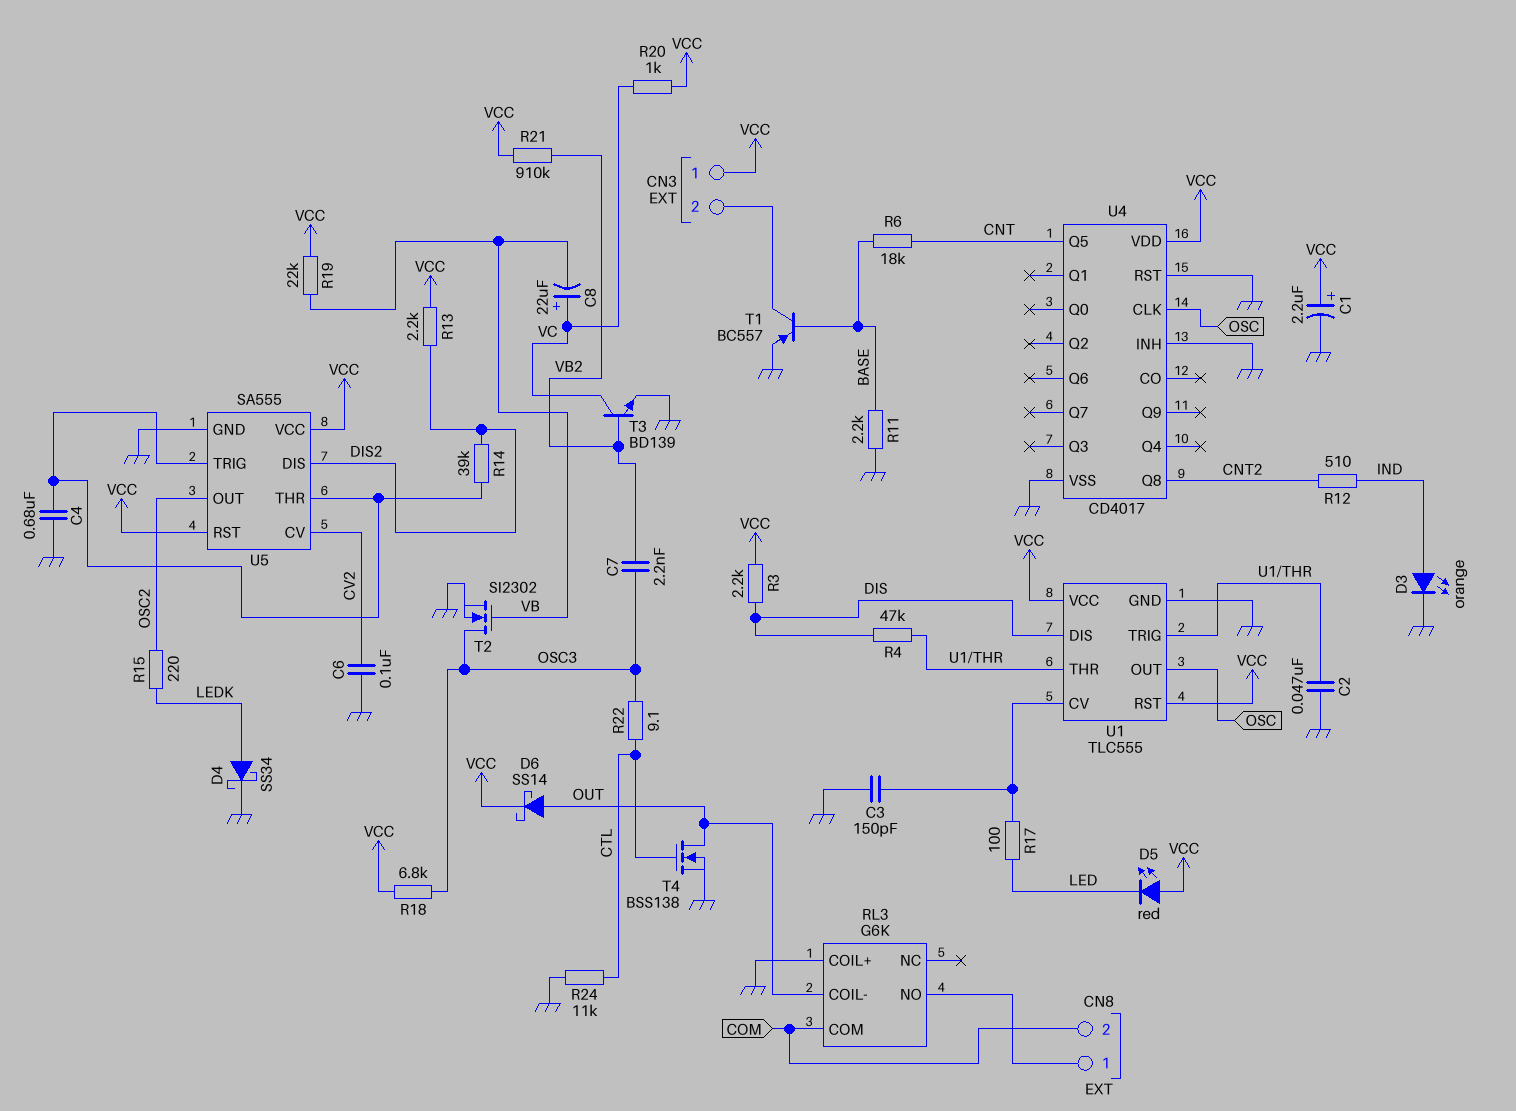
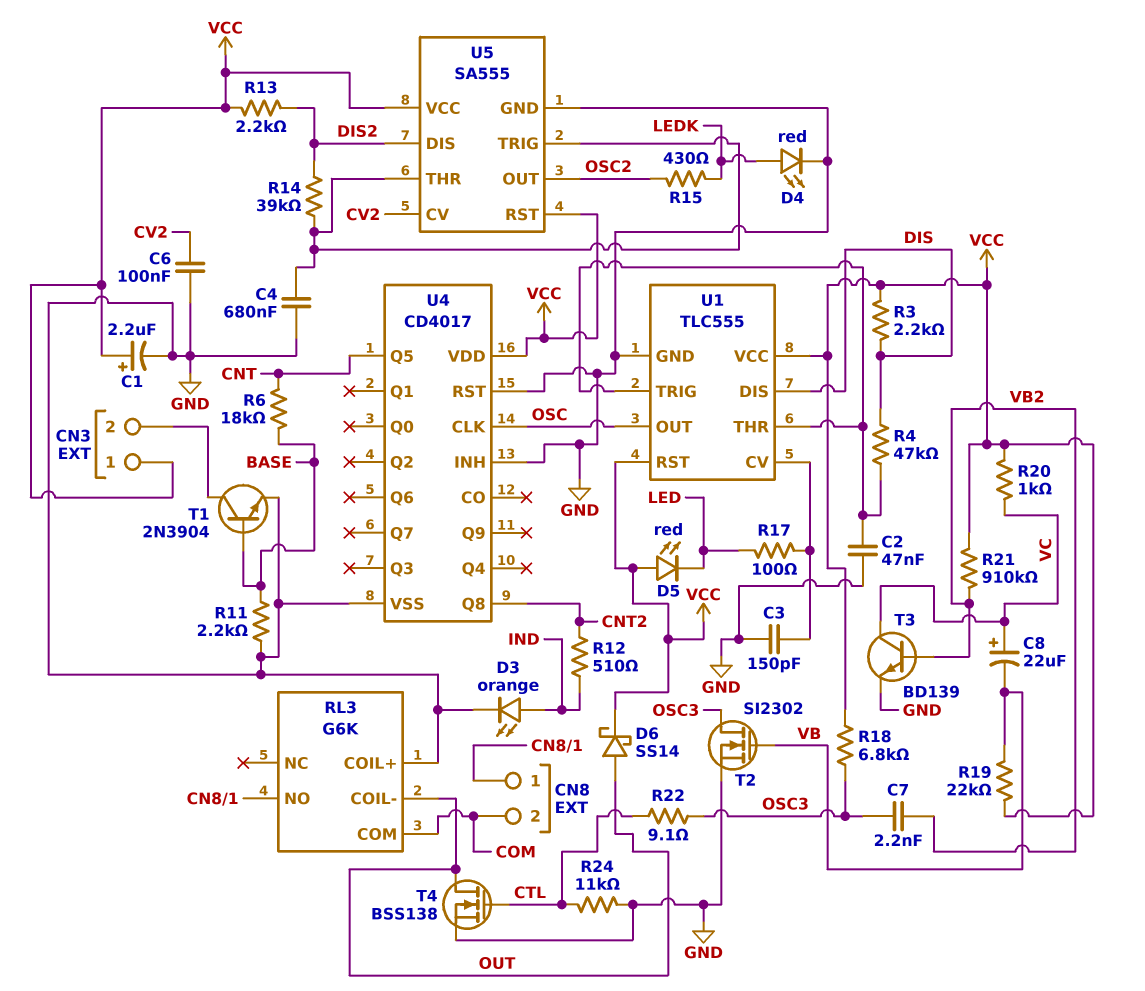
D4: schottky SS34 (A LEDK, K GND) -> LED red (A LEDK, K GND)
R15: 220 (LEDK, OSC2) -> 430 (LEDK, OSC2)
T1: PNP BC557 (B BASE, C CN3/2, E GND) -> NPN 2N3904 (B BASE, C CN3/2, E GND)

